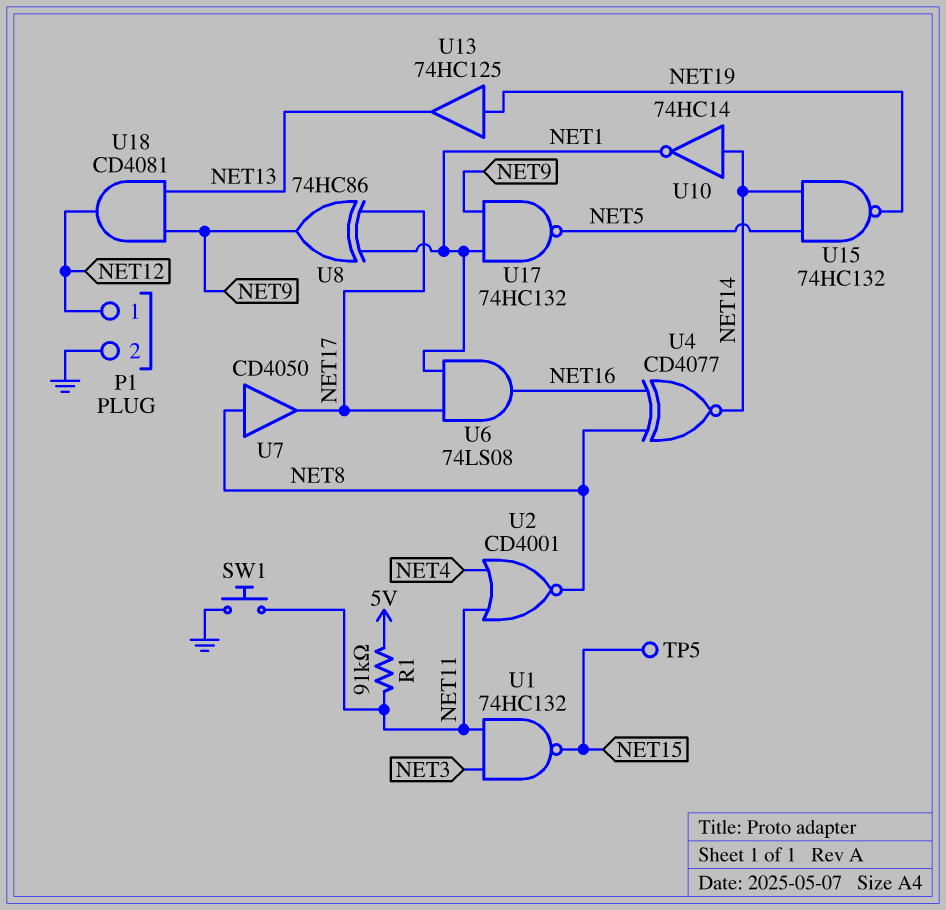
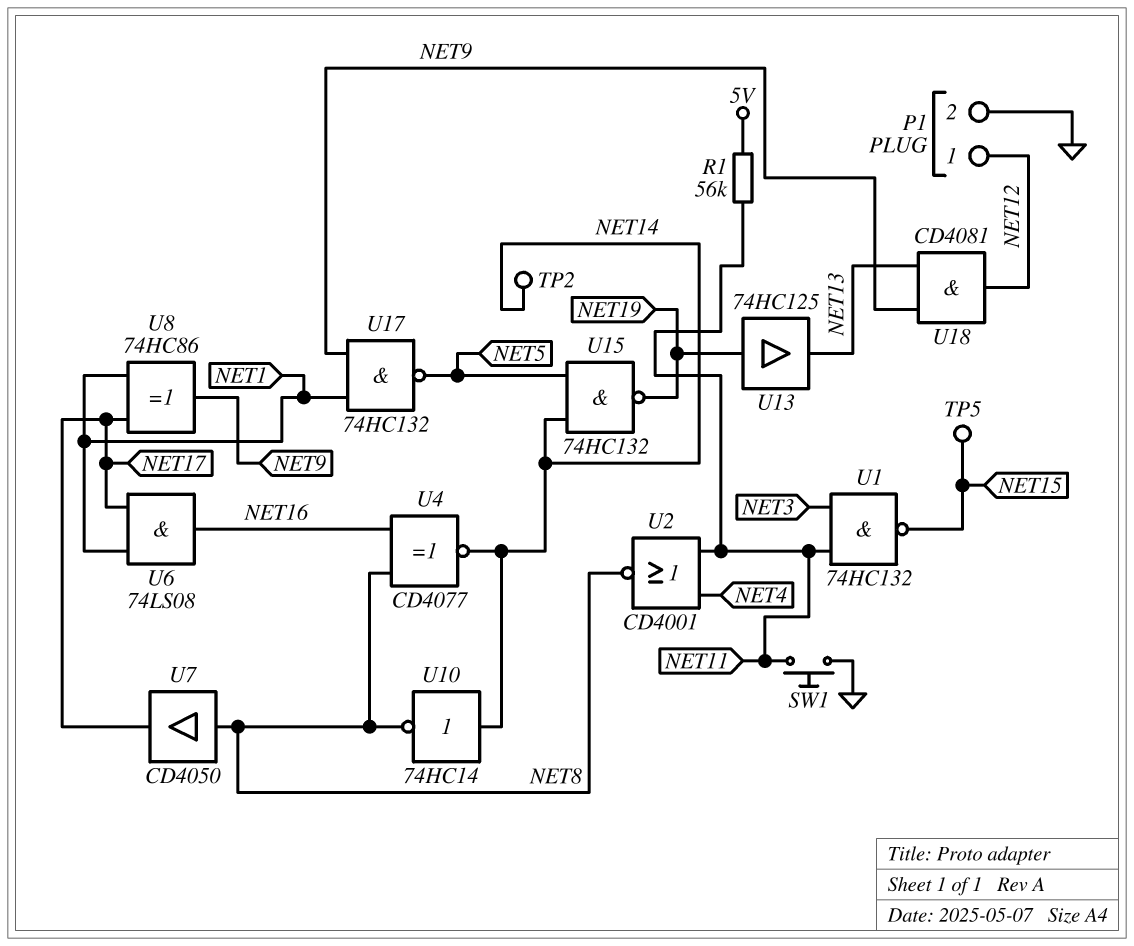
R1: 91k (5V, NET11) -> 56k (5V, NET11)
TP2: none -> test point (NET14)
U10: NOT 74HC14 (in NET14, out NET1) -> NOT 74HC14 (in NET14, out NET8)

